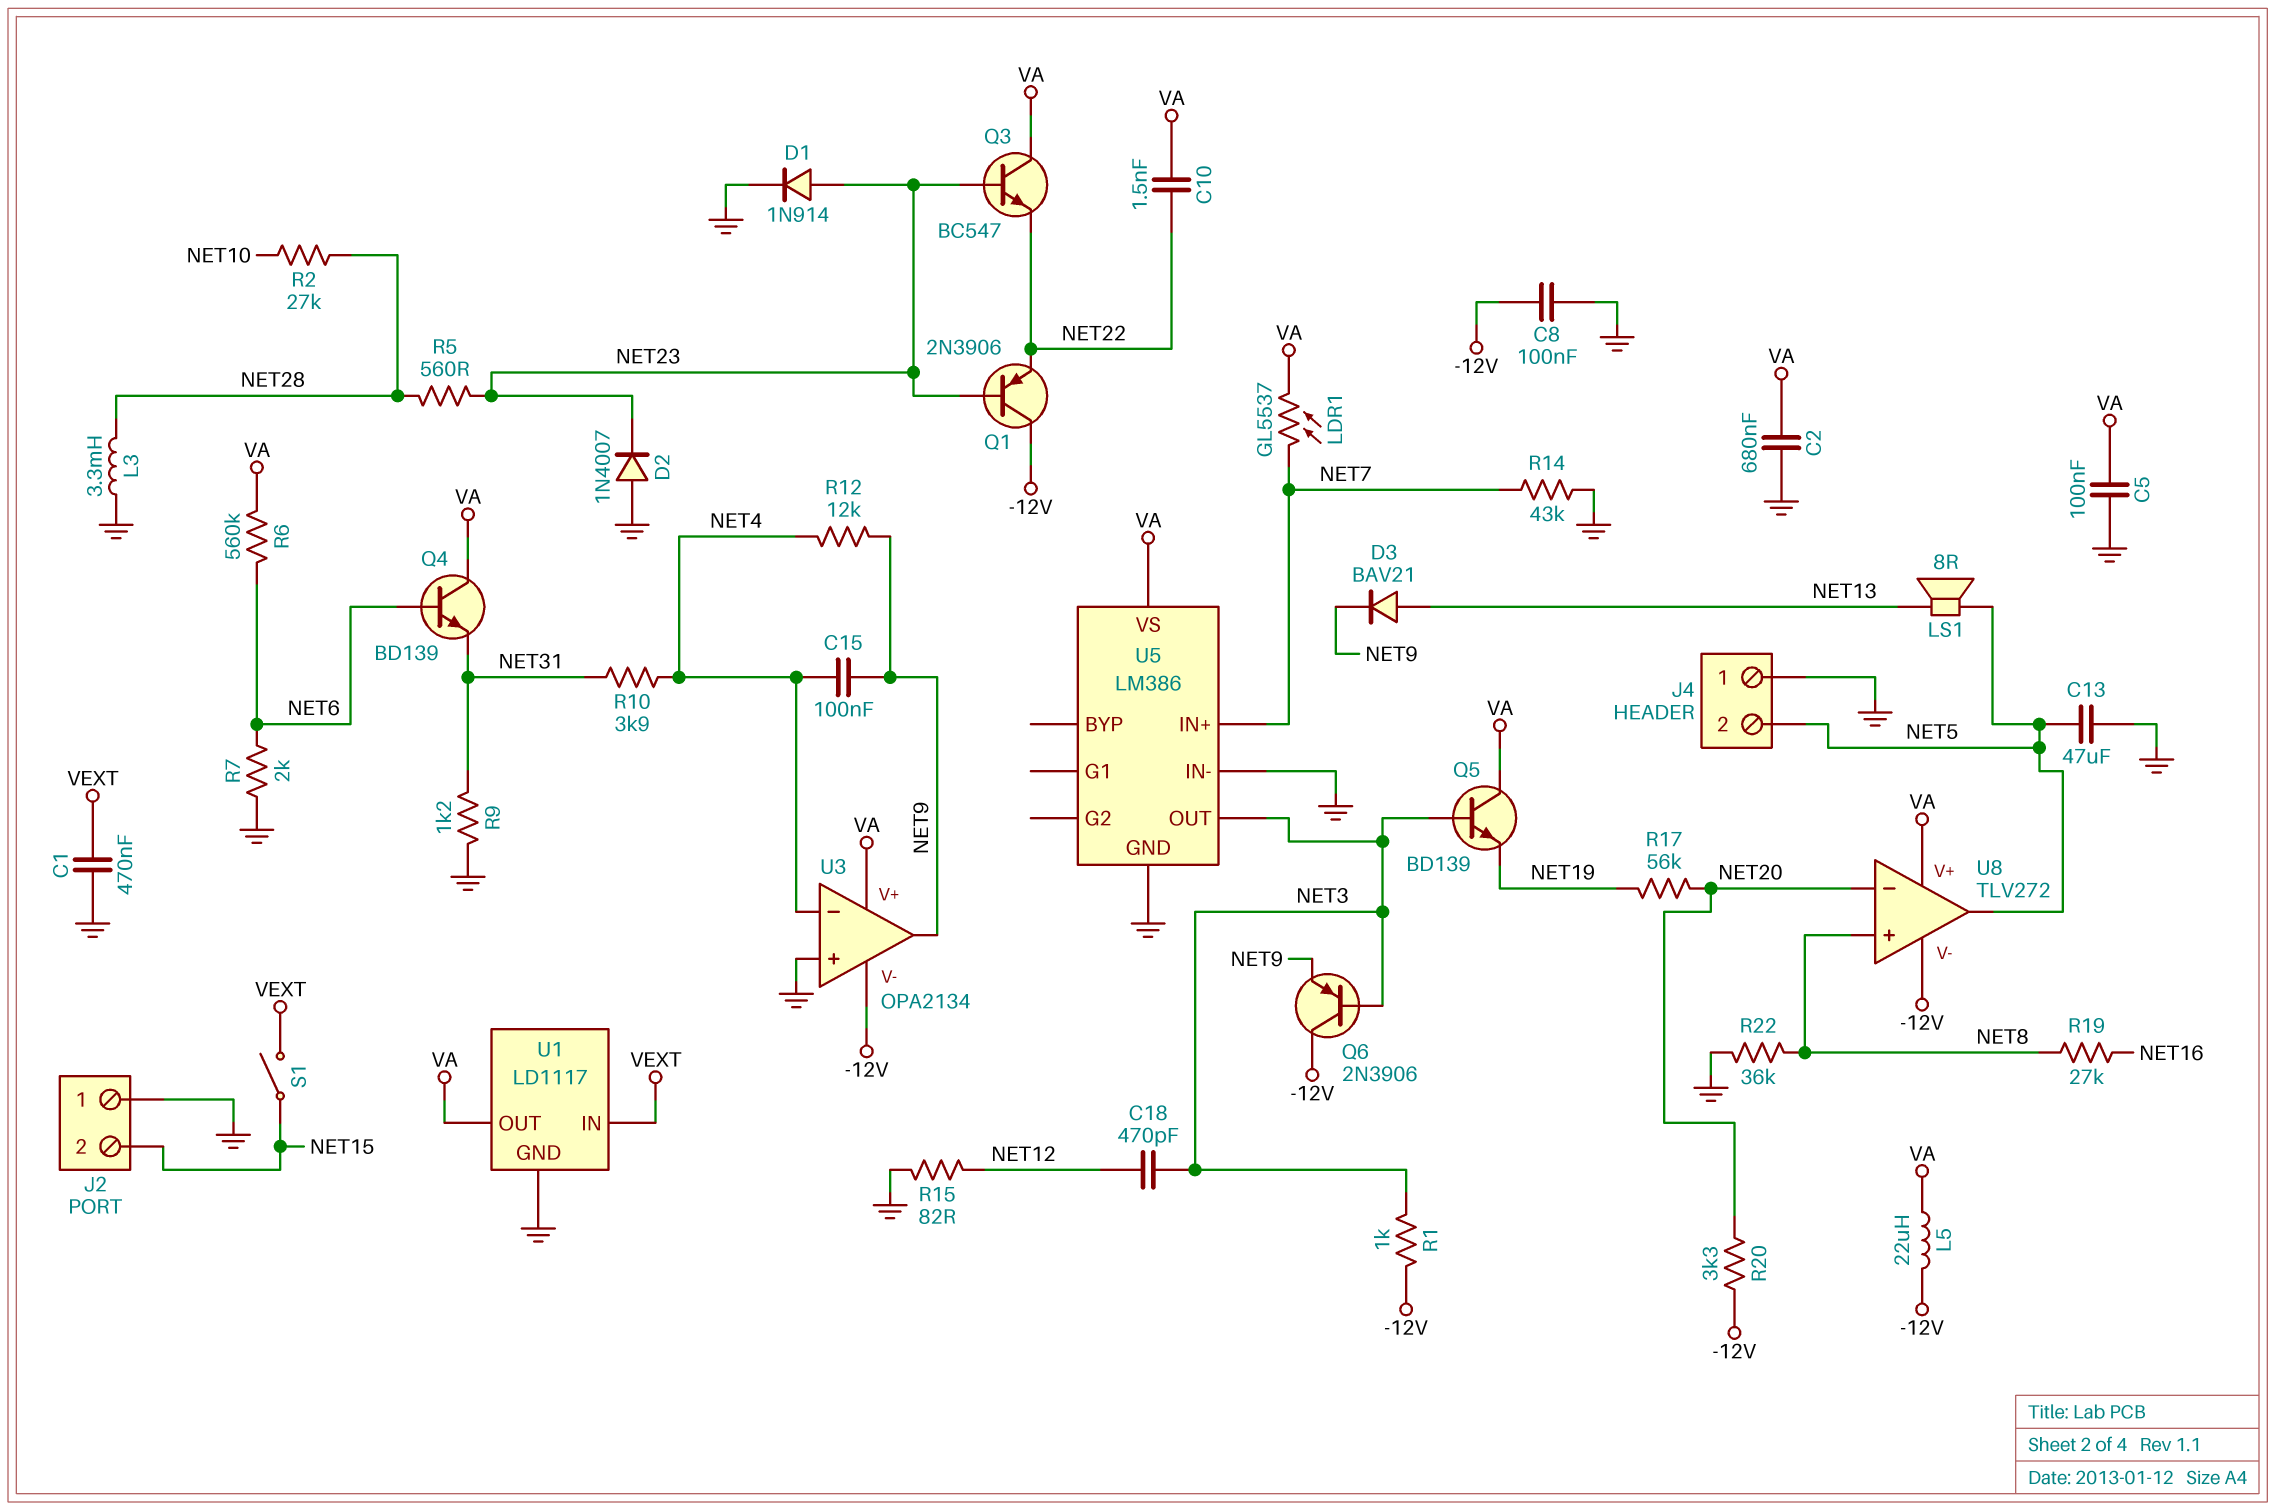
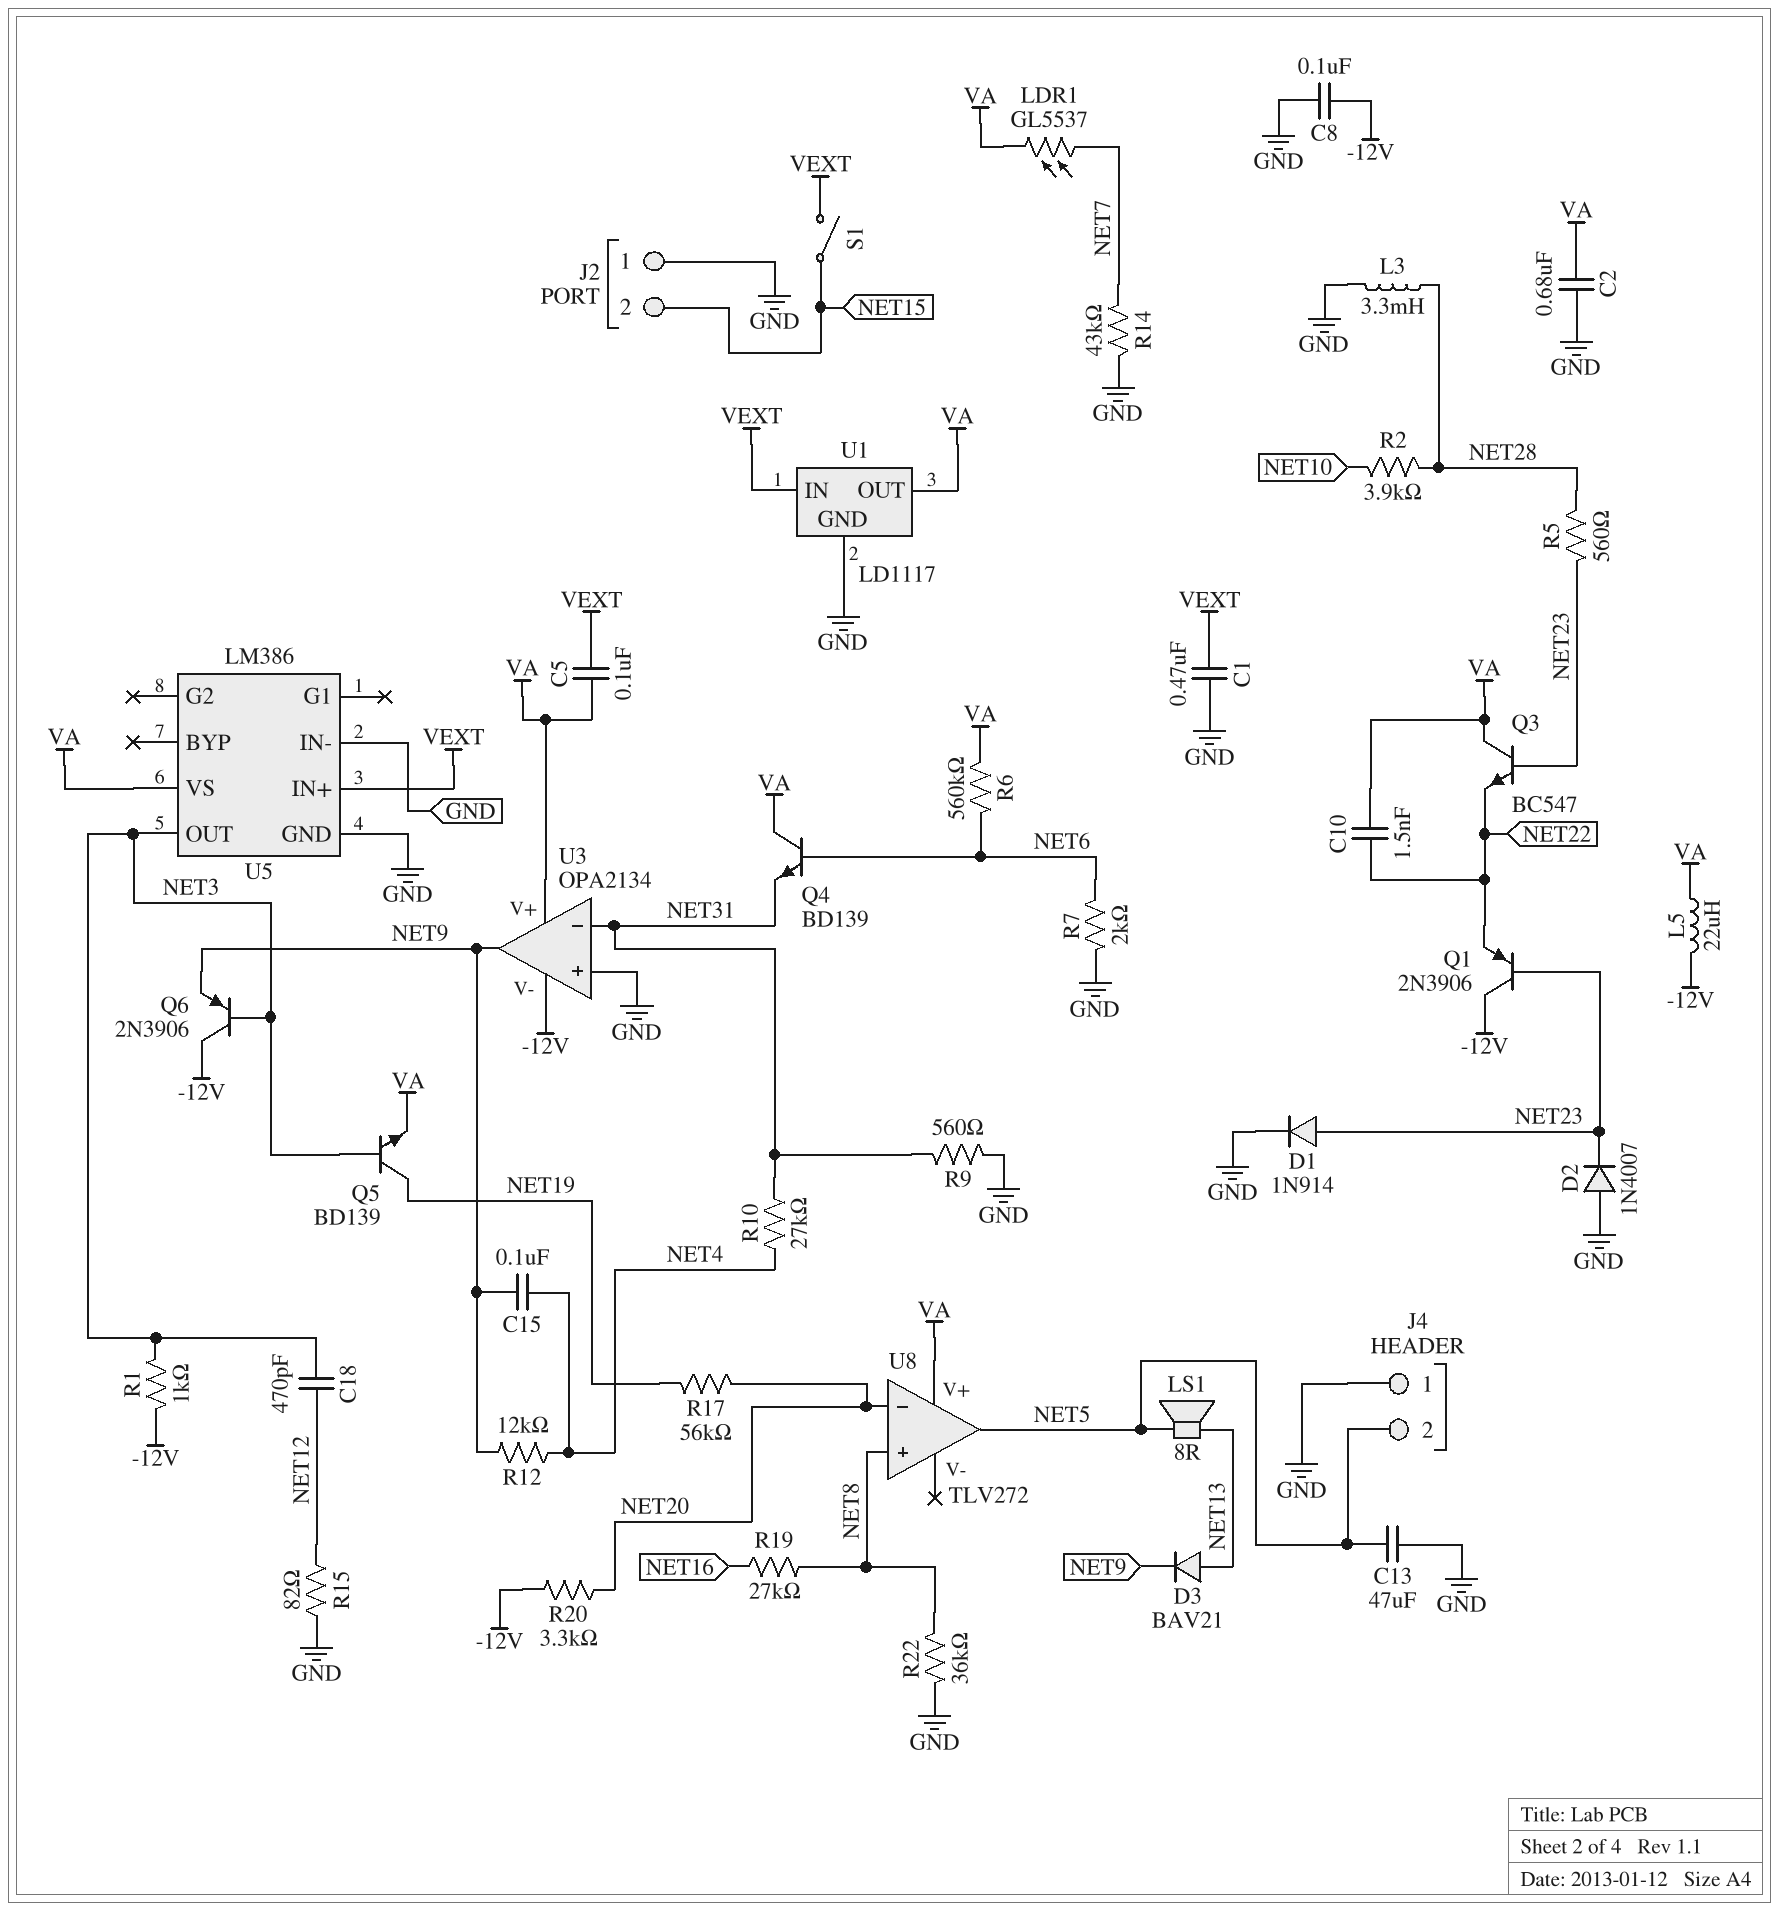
C5: 100nF (GND, VA) -> 100nF (VA, VEXT)
Q5: NPN BD139 (B NET3, C VA, E NET19) -> NPN BD139 (B NET3, C NET19, E VA)
R2: 27k (NET10, NET28) -> 3.9k (NET10, NET28)
R9: 1.2k (GND, NET31) -> 560 (GND, NET31)
R10: 3.9k (NET4, NET31) -> 27k (NET4, NET31)
U3 pin in-: NET4 -> NET31
U5 pin IN+: NET7 -> VEXT
U8 pin V-: -12V -> none

